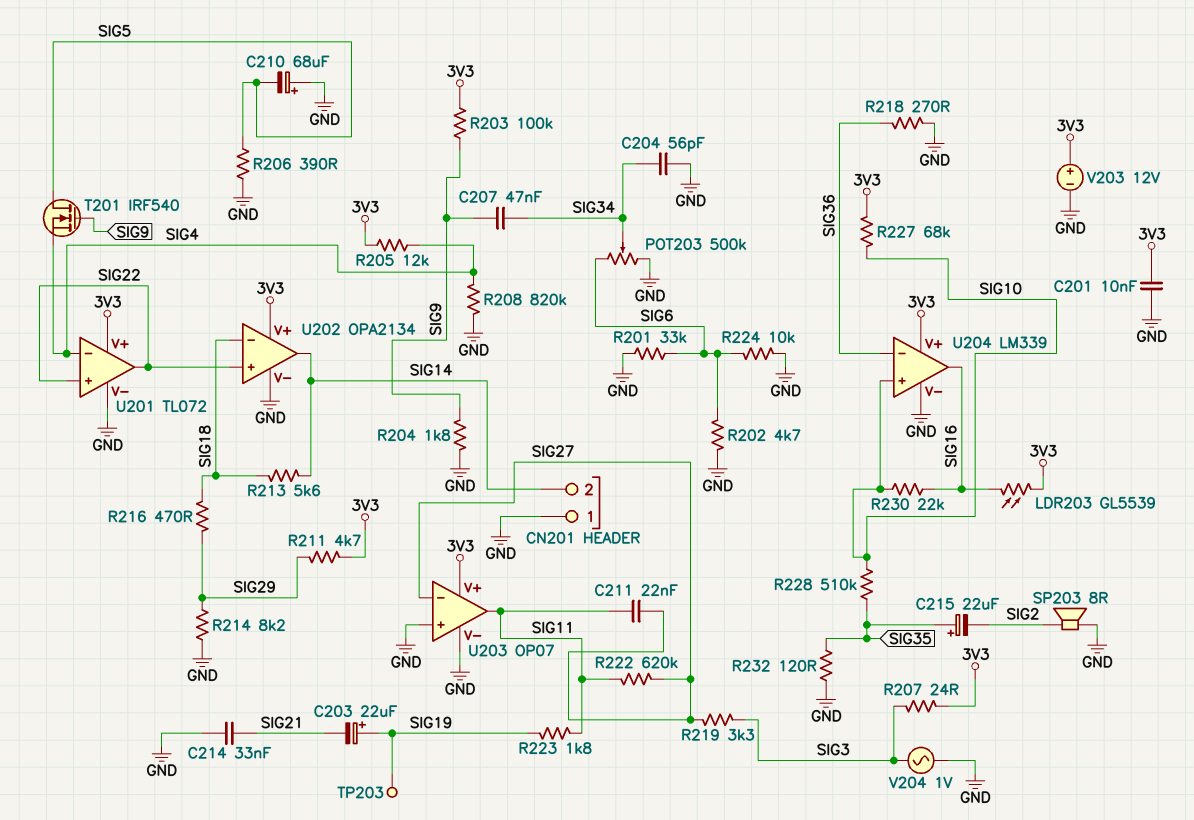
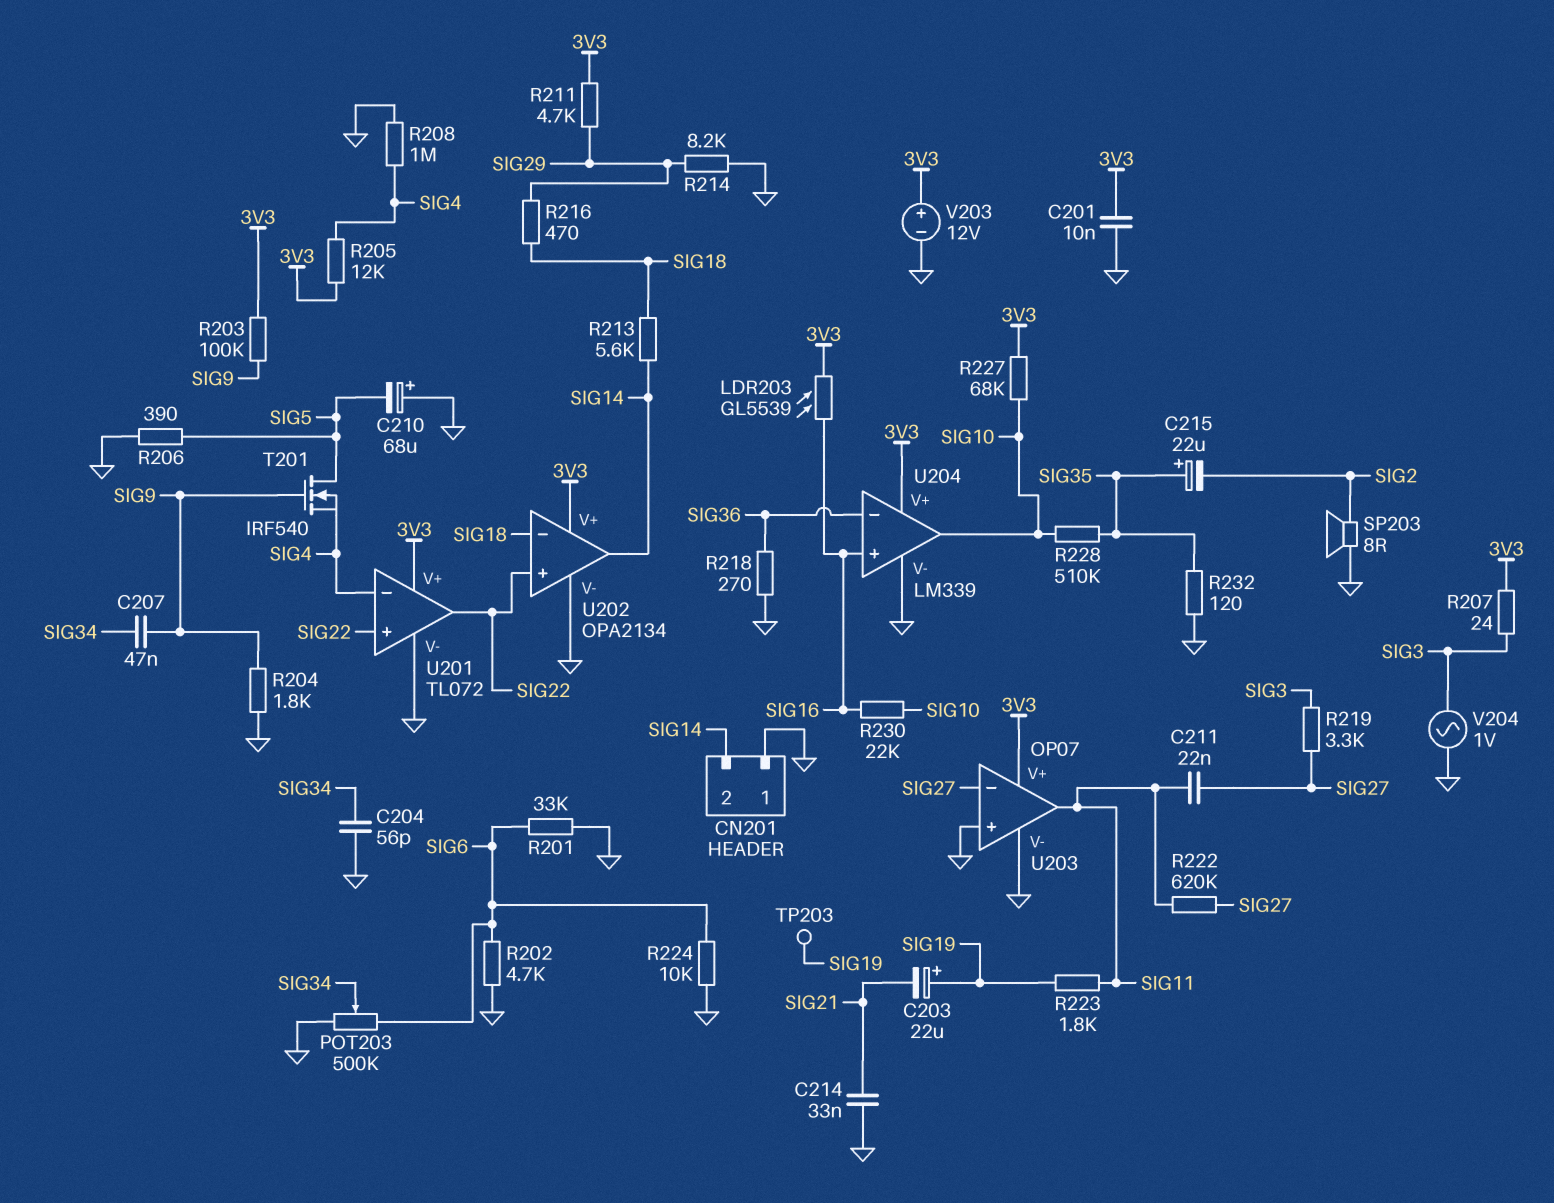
R208: 820k (GND, SIG4) -> 1M (GND, SIG4)
U204 pin in+: SIG10 -> SIG16
U204 pin out: SIG16 -> SIG10

